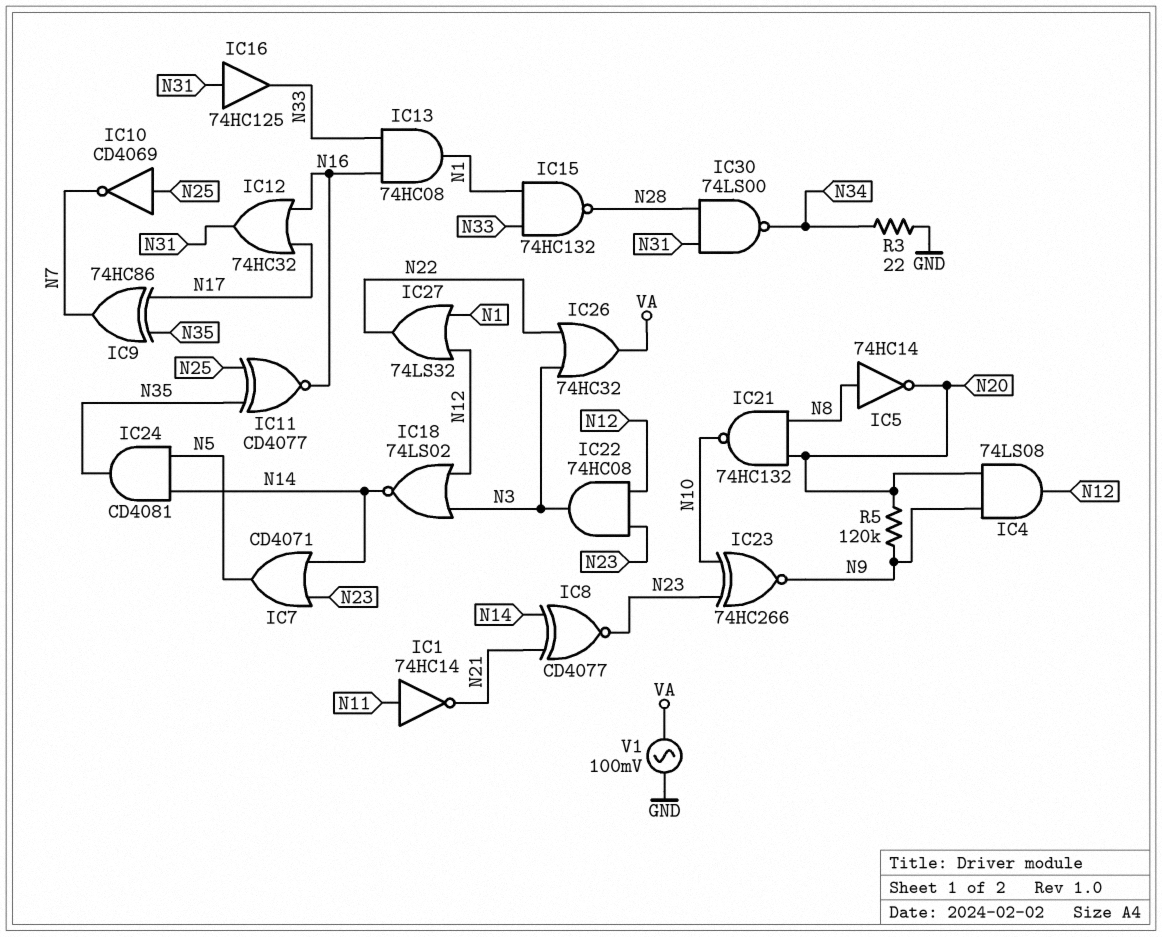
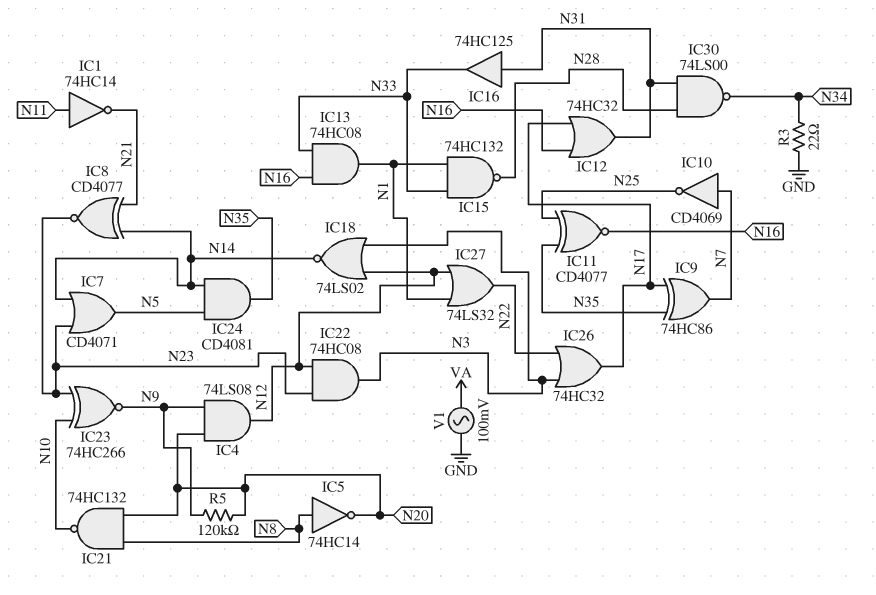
IC10: NOT CD4069 (in N25, out N7) -> NOT CD4069 (in N7, out N25)
IC26: OR 74HC32 (in N3, in N22, out VA) -> OR 74HC32 (in N3, in N22, out N17)

